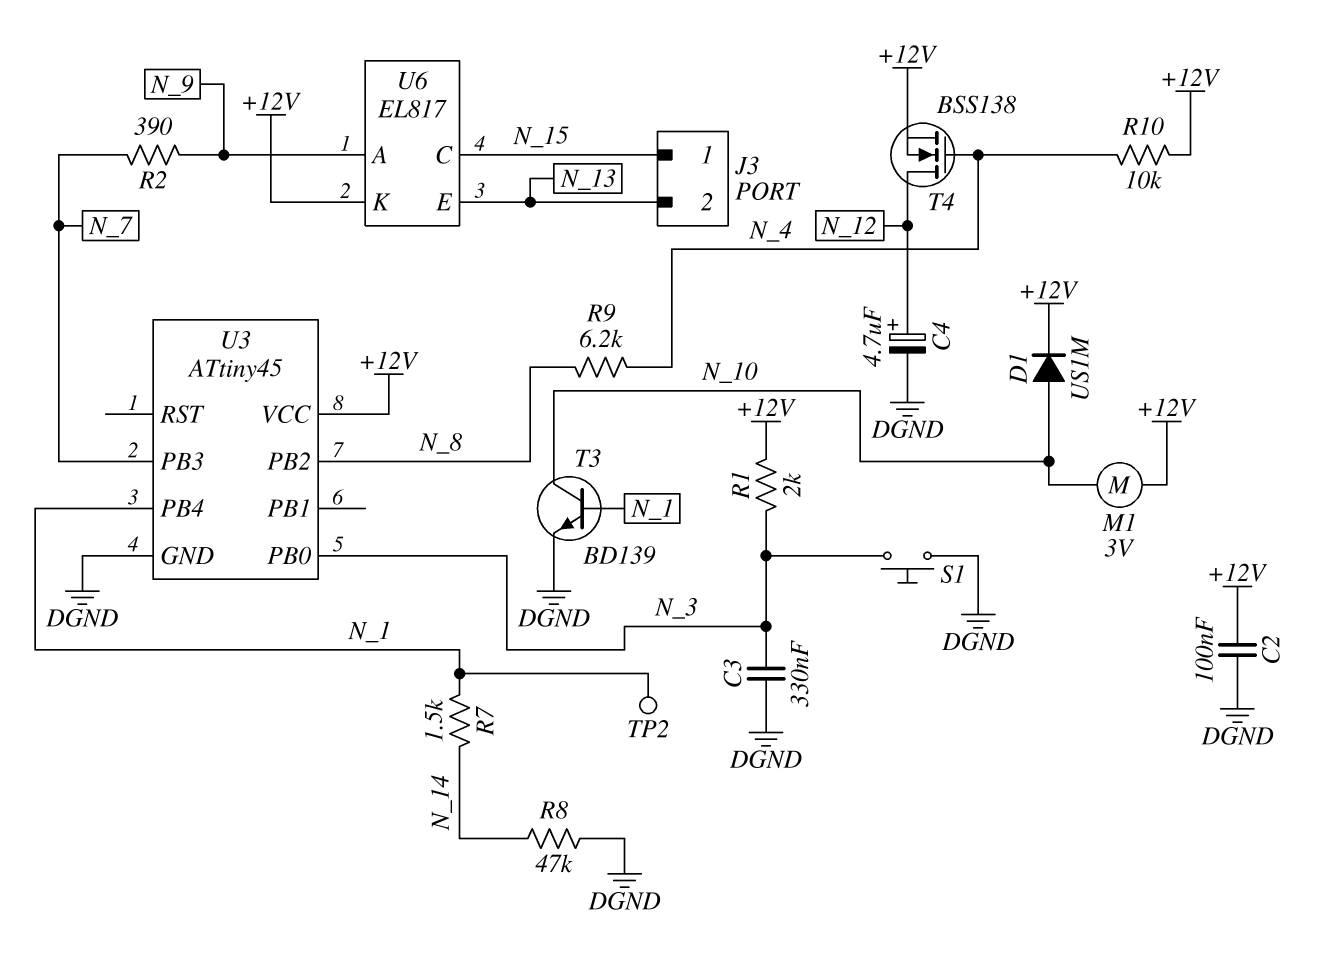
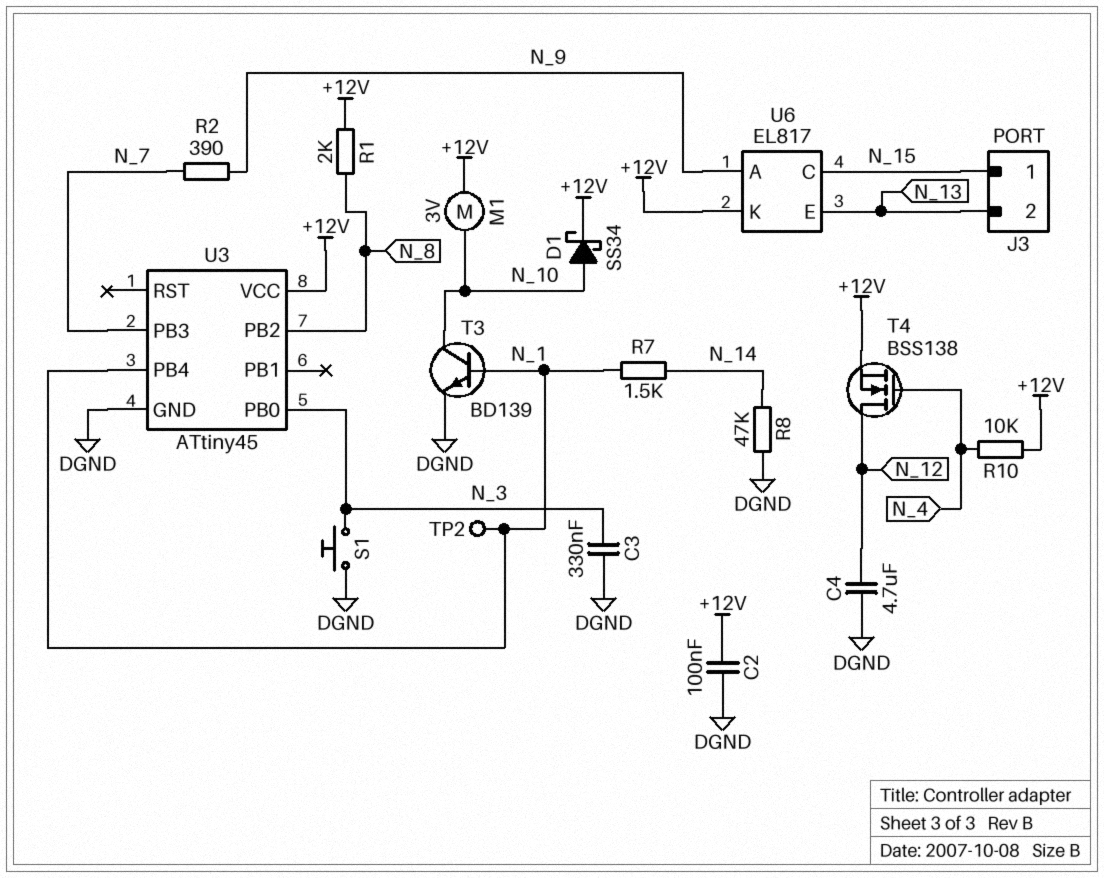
C4: 4.7uF (plus N_12, minus DGND) -> 4.7uF (DGND, N_12)
D1: diode US1M (A N_10, K +12V) -> schottky SS34 (A N_10, K +12V)
R1: 2k (+12V, N_3) -> 2k (+12V, N_8)
R9: 6.2k (N_4, N_8) -> none

